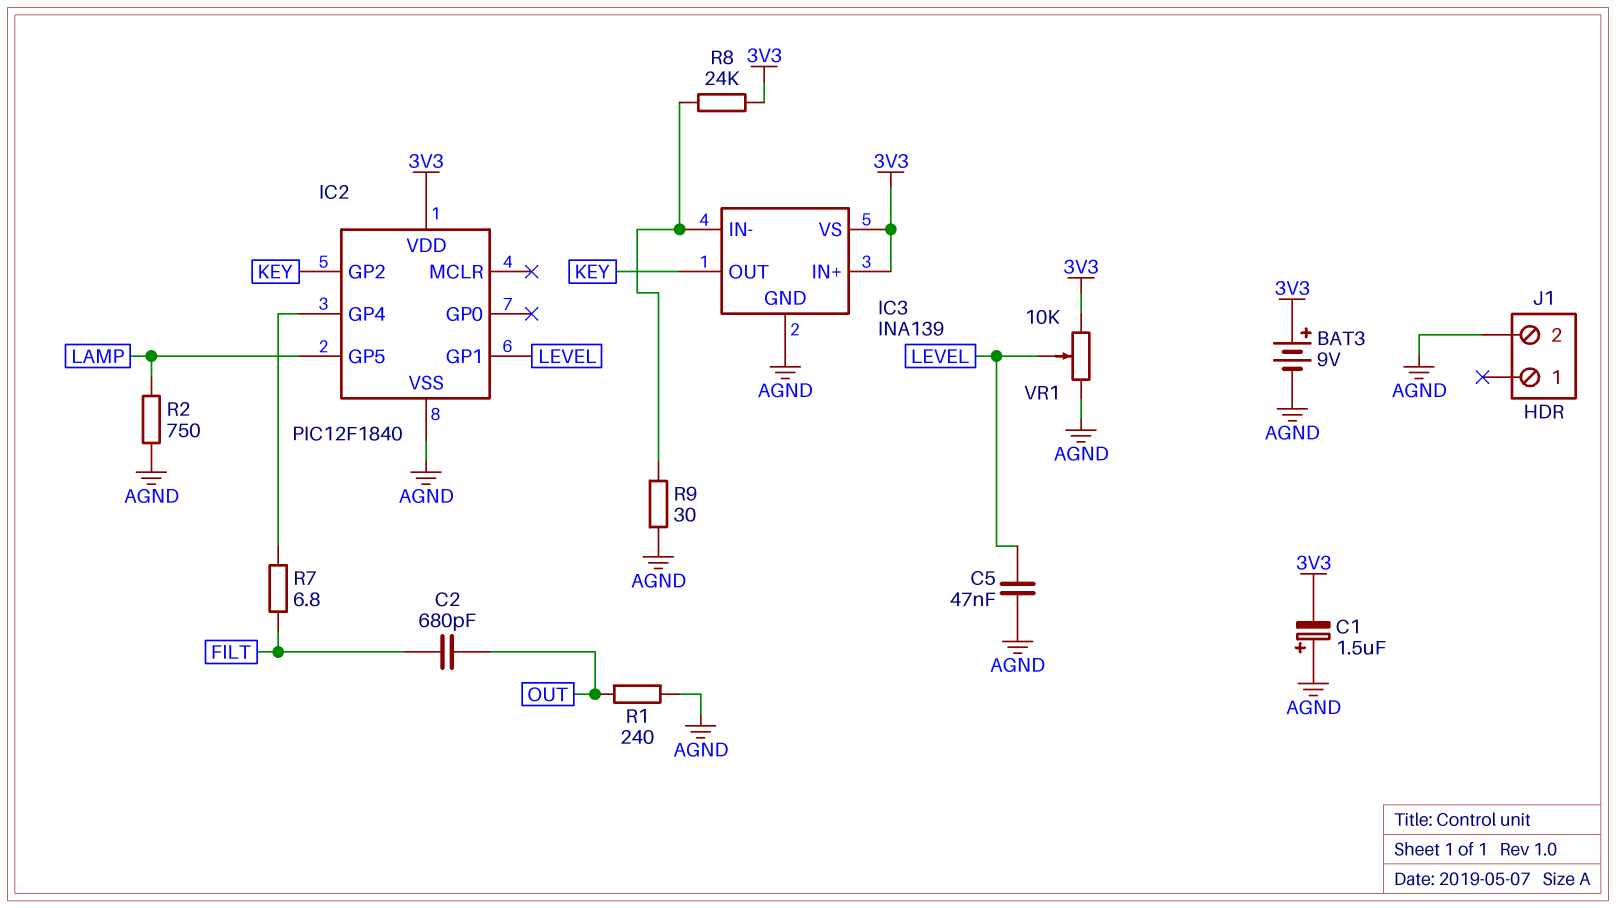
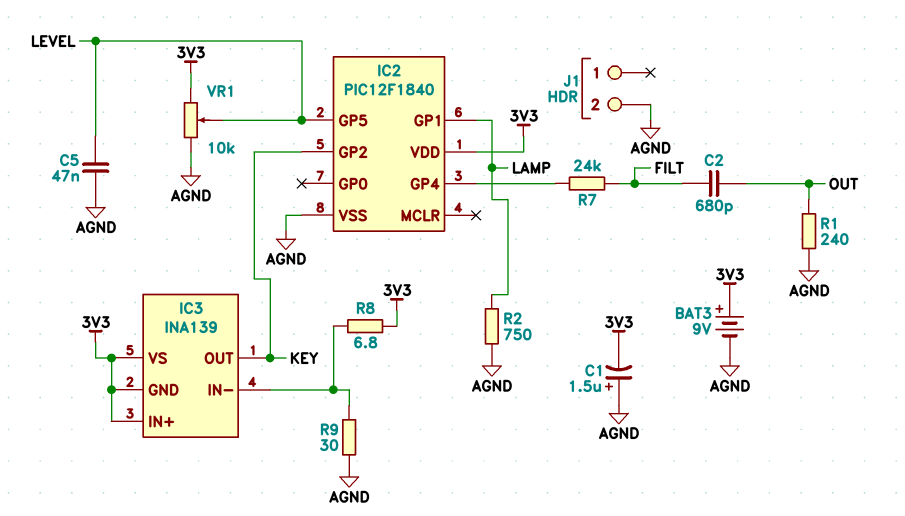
IC2 pin GP1: LEVEL -> LAMP
IC2 pin GP5: LAMP -> LEVEL
IC3 pin GND: AGND -> 3V3
R7: 6.8 (FILT, IC2/GP4) -> 24k (FILT, IC2/GP4)
R8: 24k (3V3, IC3/IN-) -> 6.8 (3V3, IC3/IN-)

